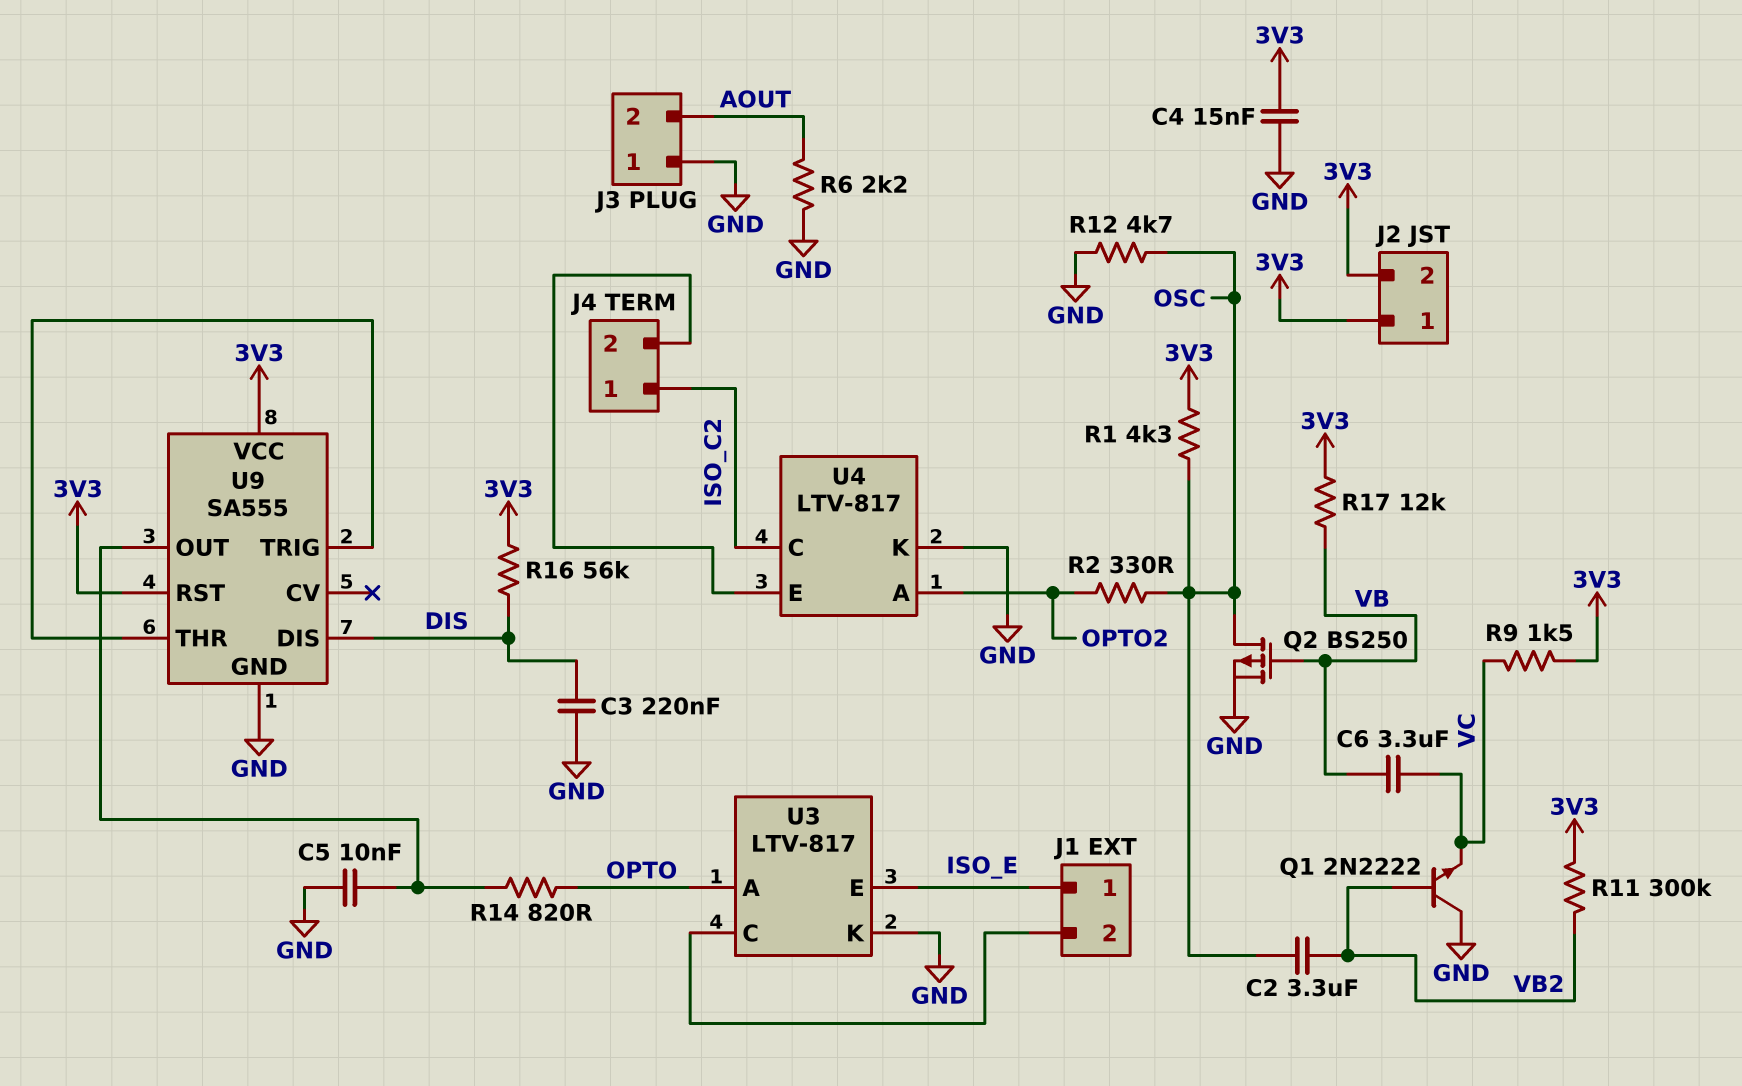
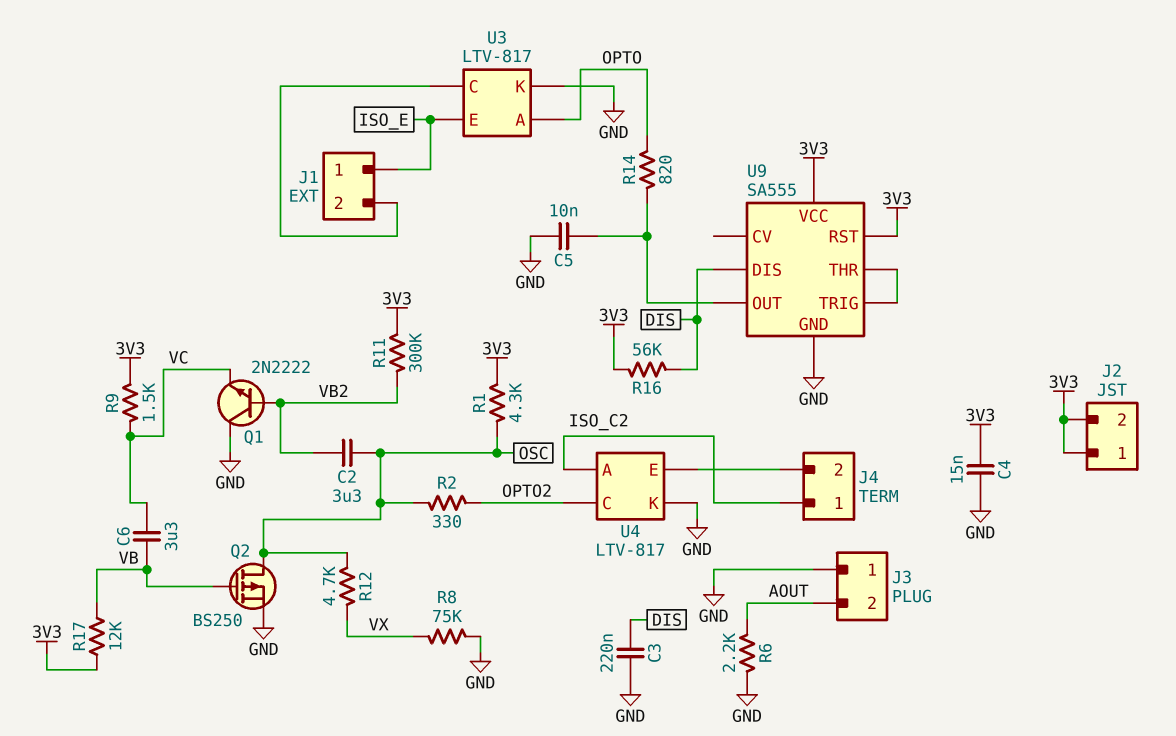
R8: none -> 75k (GND, VX)
R12: 4.7k (GND, OSC) -> 4.7k (OSC, VX)
U4 pin A: OPTO2 -> ISO_C2
U4 pin C: ISO_C2 -> OPTO2

